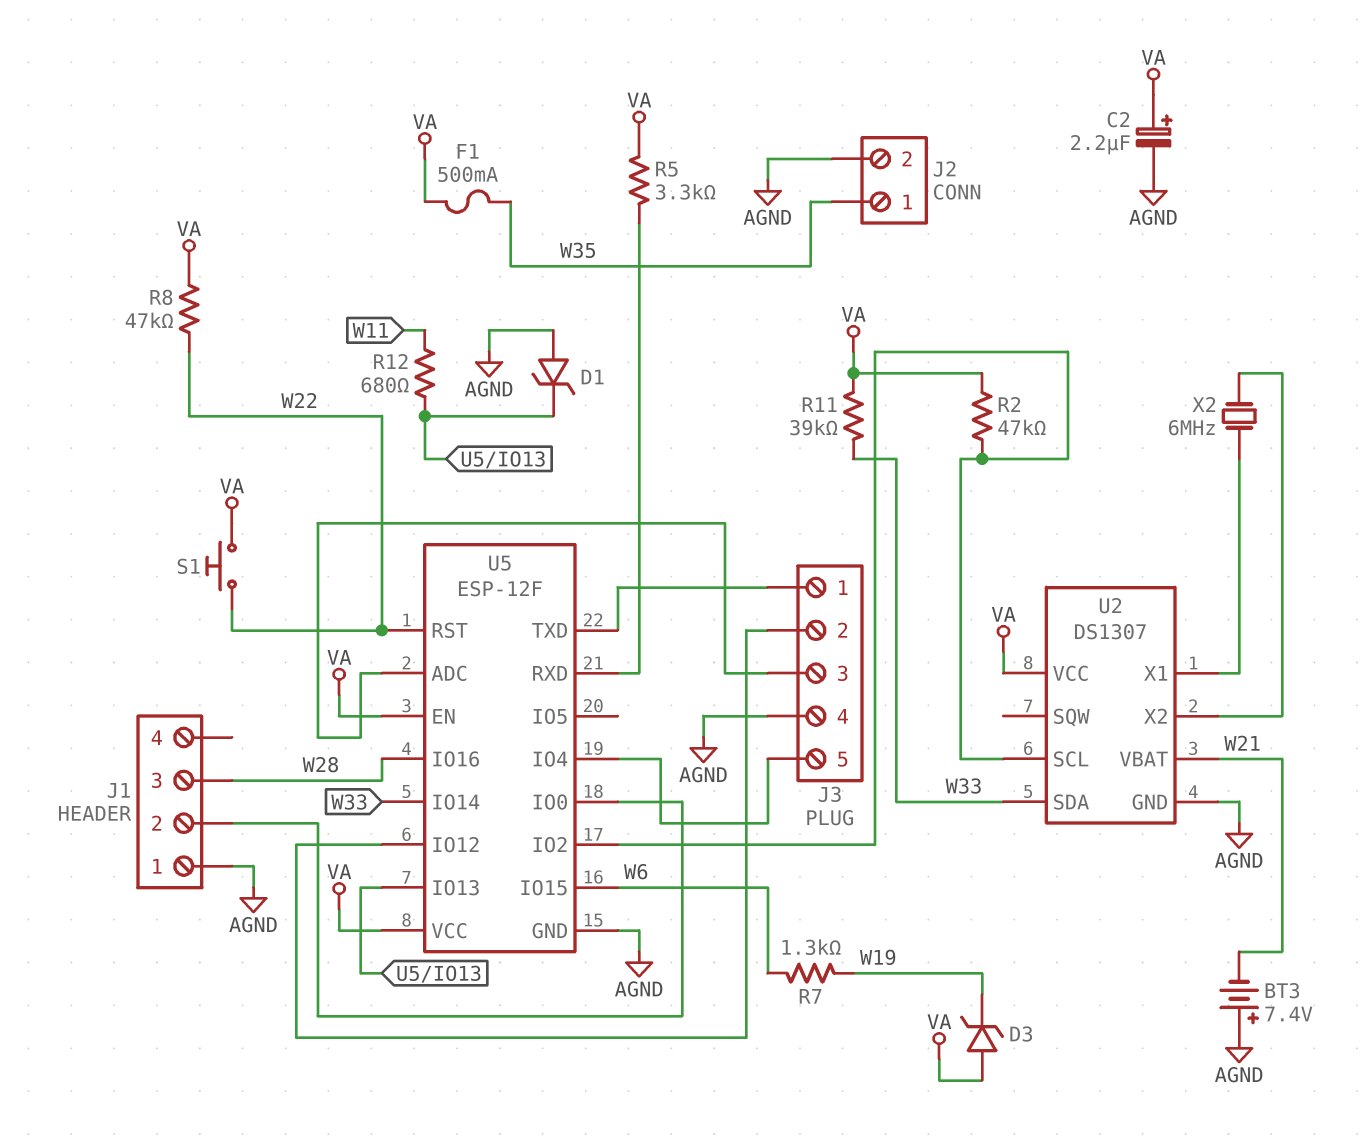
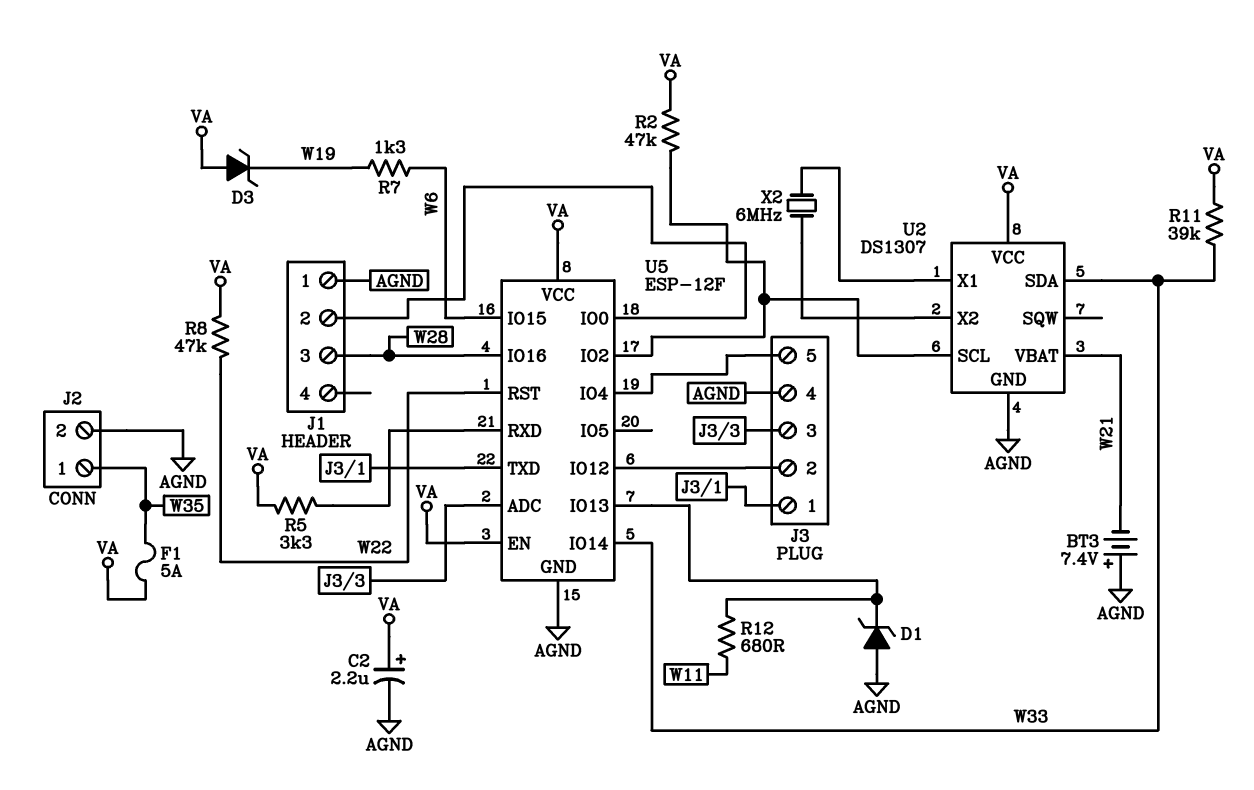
F1: 500mA (VA, W35) -> 5A (VA, W35)
S1: button (VA, W22) -> none

